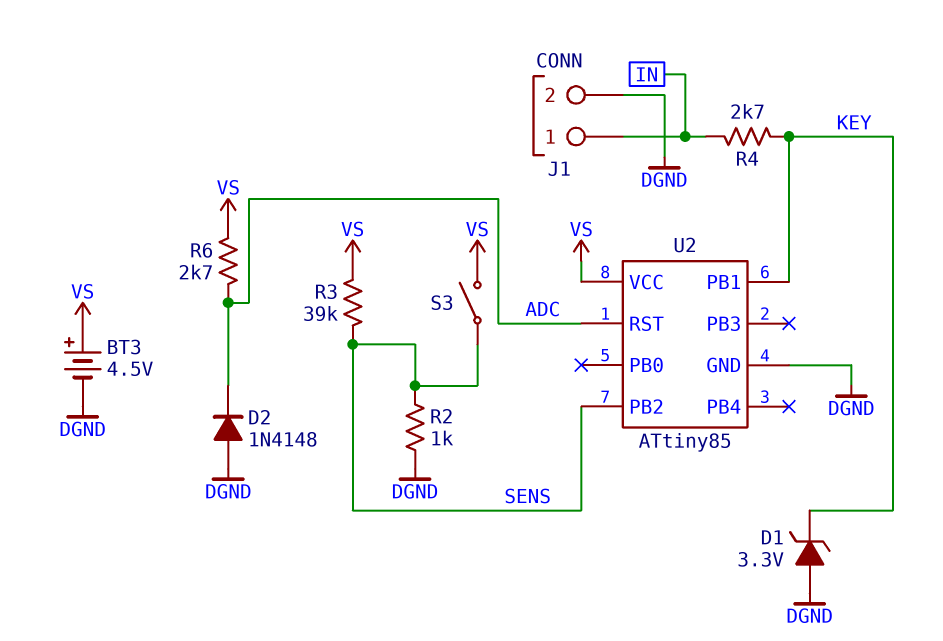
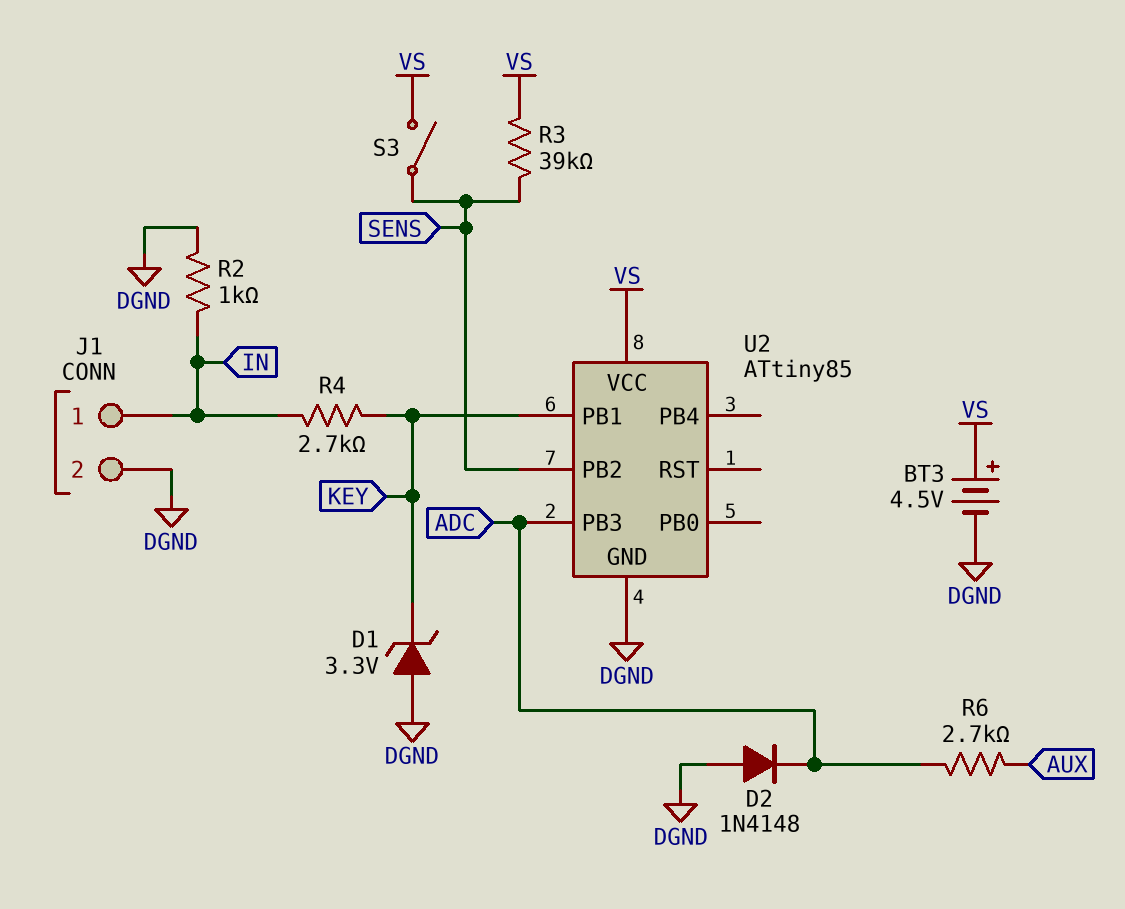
R2: 1k (DGND, SENS) -> 1k (DGND, IN)
R6: 2.7k (ADC, VS) -> 2.7k (ADC, AUX)
U2 pin PB3: none -> ADC
U2 pin RST: ADC -> none

